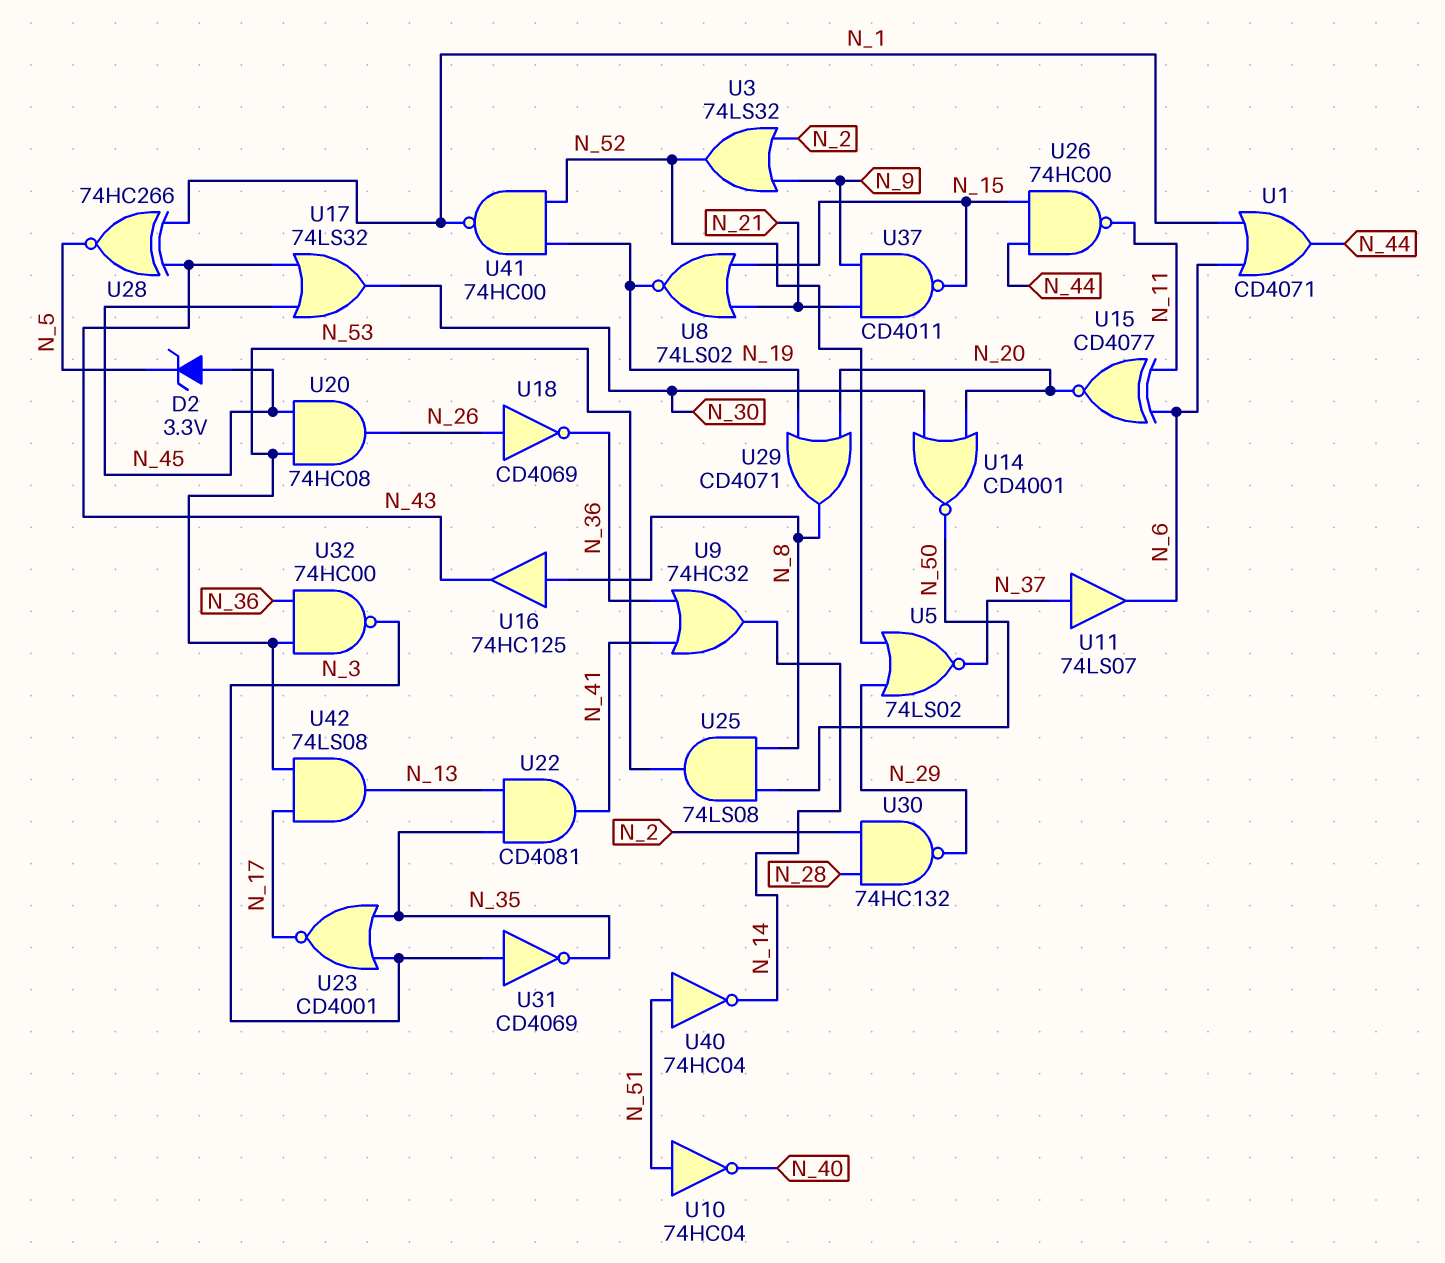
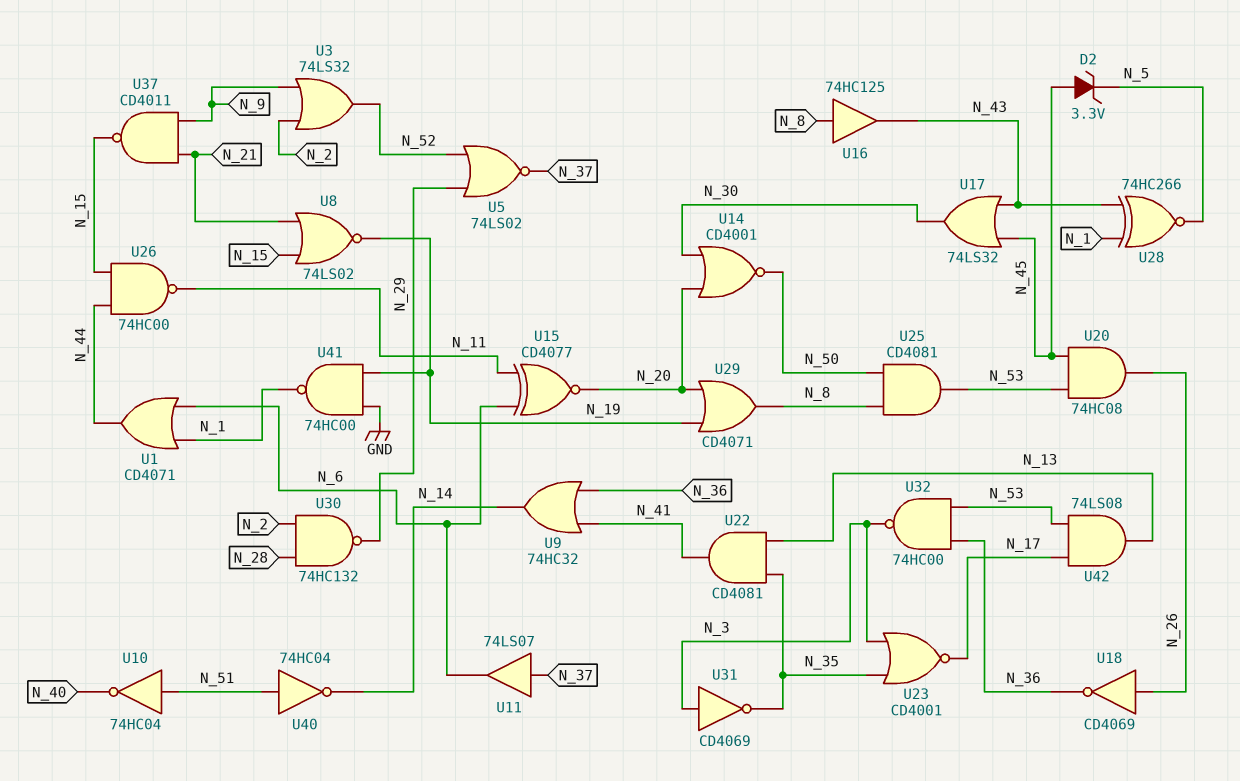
U25: AND 74LS08 (in N_8, in N_50, out N_53) -> AND CD4081 (in N_8, in N_50, out N_53)
U41: NAND 74HC00 (in N_19, in N_52, out N_1) -> NAND 74HC00 (in GND, in N_19, out N_1)

